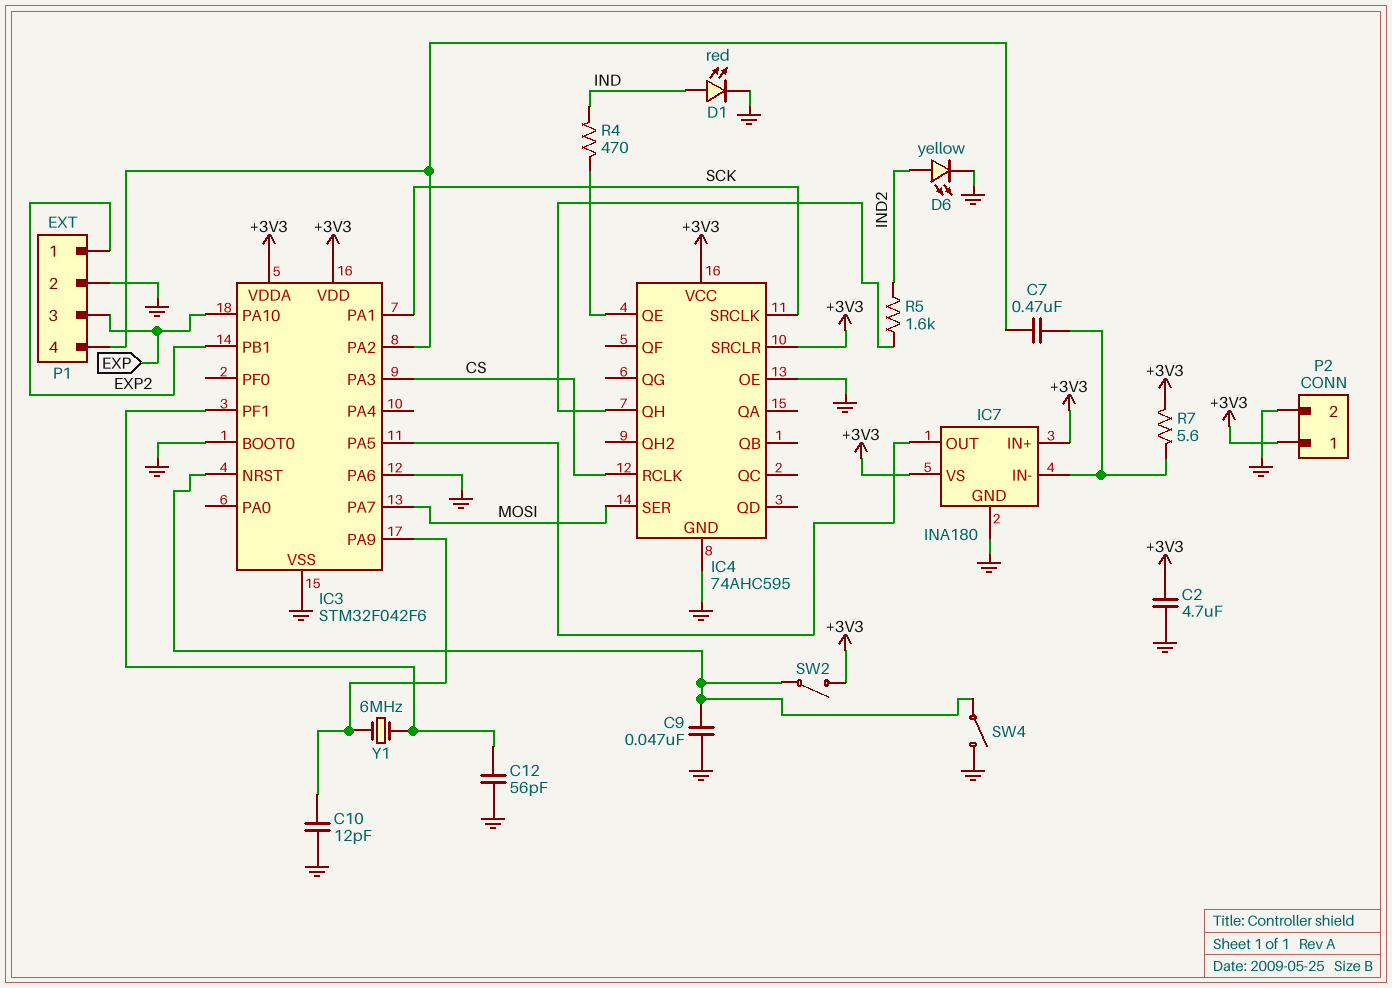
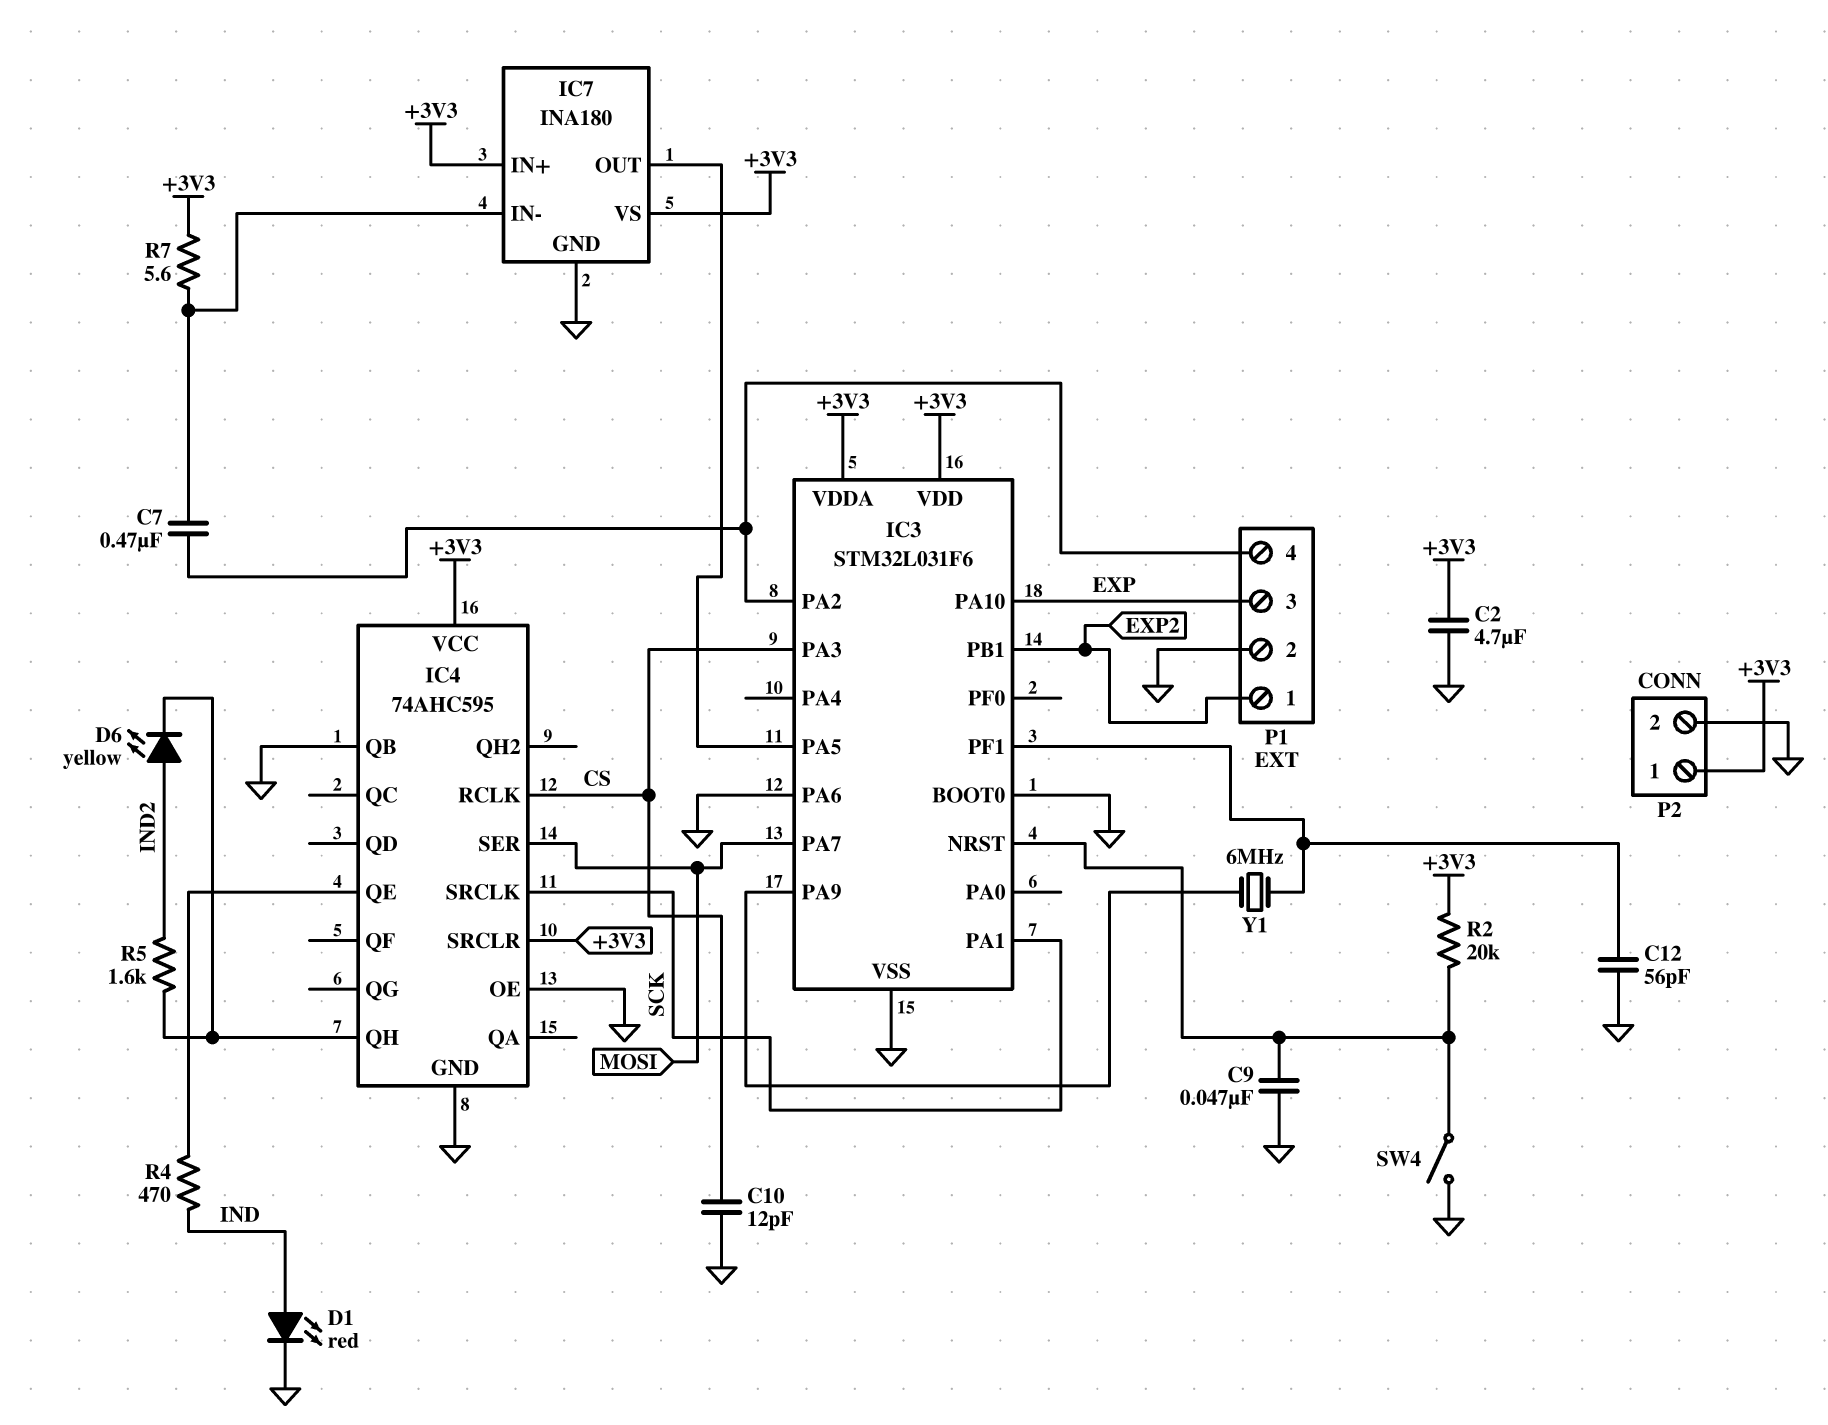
C10: 12pF (GND, IC3/PA9) -> 12pF (CS, GND)
D6: LED yellow (A IND2, K GND) -> LED yellow (A IND2, K IC4/QH)
IC3: STM32F042F6 -> STM32L031F6
IC4 pin QB: none -> GND
R2: none -> 20k (+3V3, IC3/NRST)
SW2: switch (+3V3, IC3/NRST) -> none

